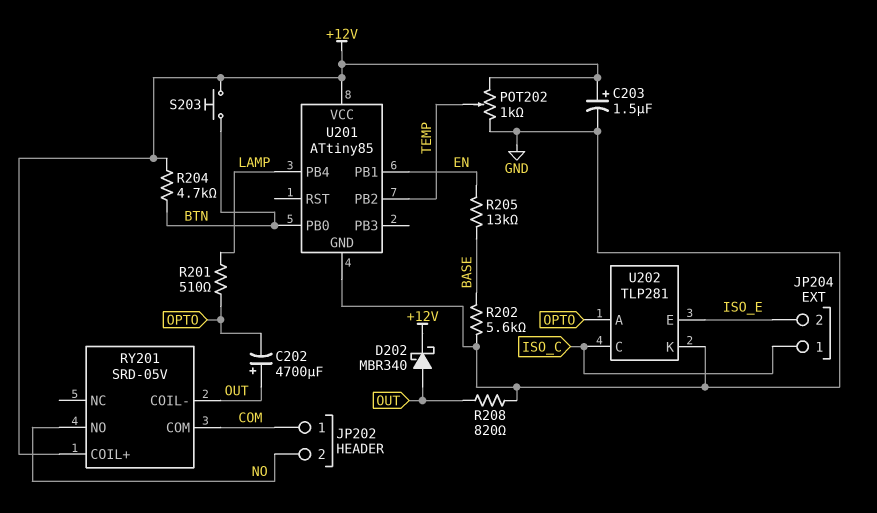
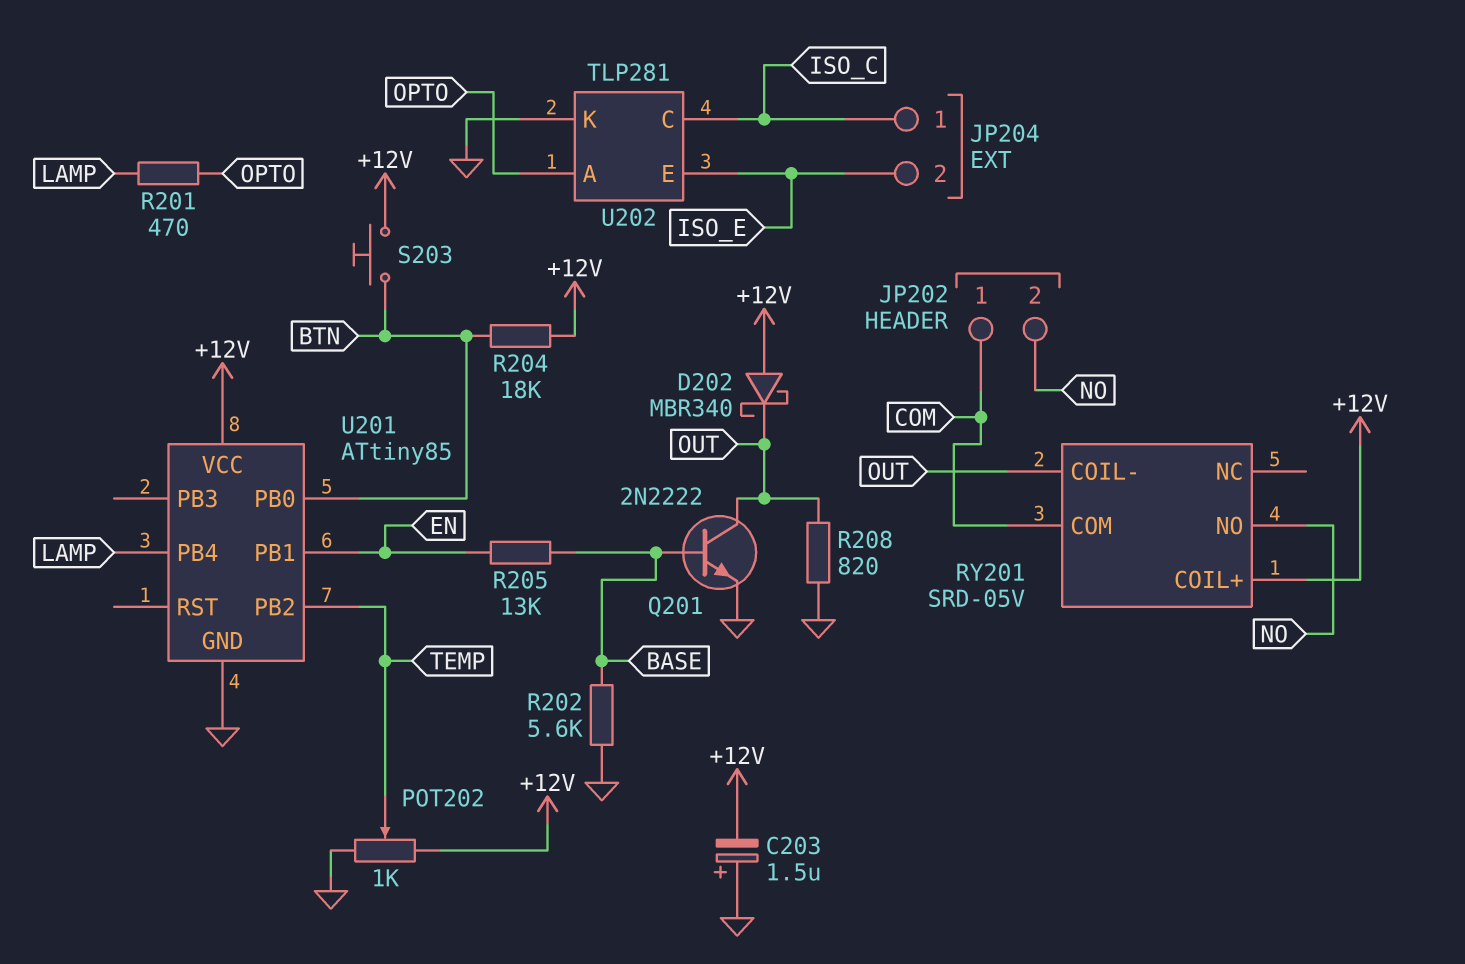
C202: 4700uF (plus OUT, minus OPTO) -> none
C203: 1.5uF (plus +12V, minus GND) -> 1.5uF (plus GND, minus +12V)
D202: schottky MBR340 (A OUT, K +12V) -> schottky MBR340 (A +12V, K OUT)
Q201: none -> NPN 2N2222 (B BASE, C OUT, E GND)
R201: 510 (LAMP, OPTO) -> 470 (LAMP, OPTO)
R204: 4.7k (+12V, BTN) -> 18k (+12V, BTN)

